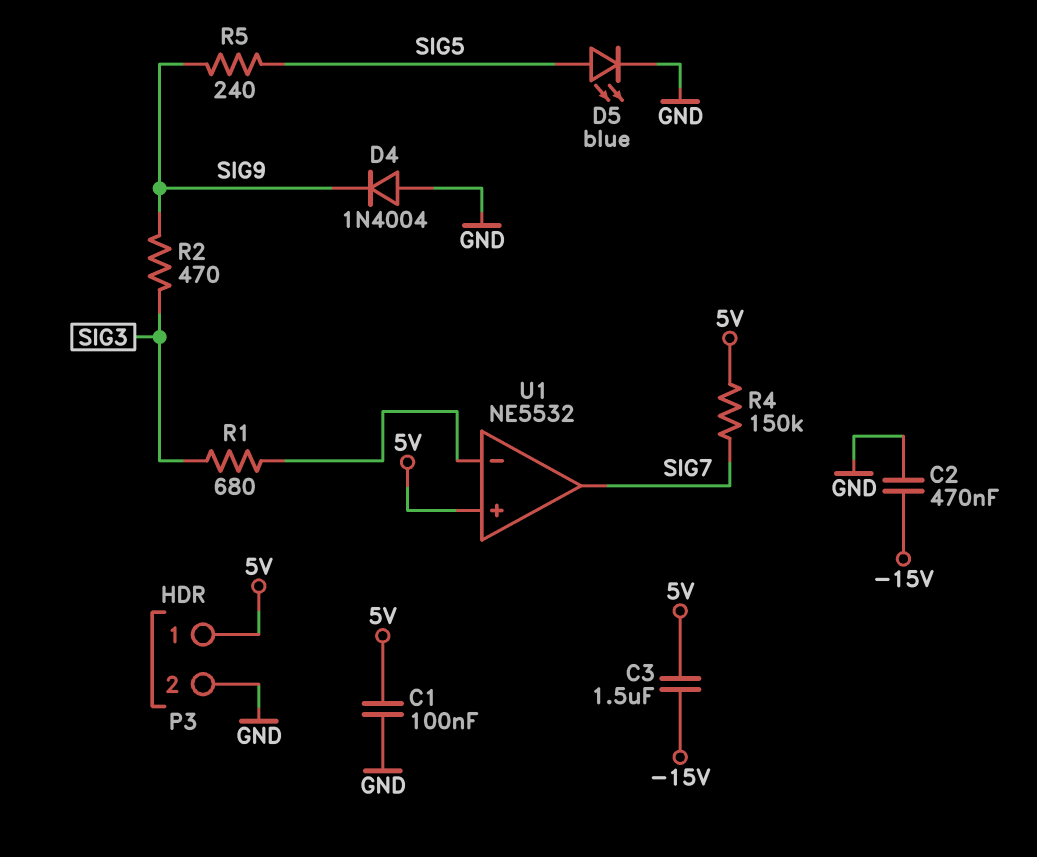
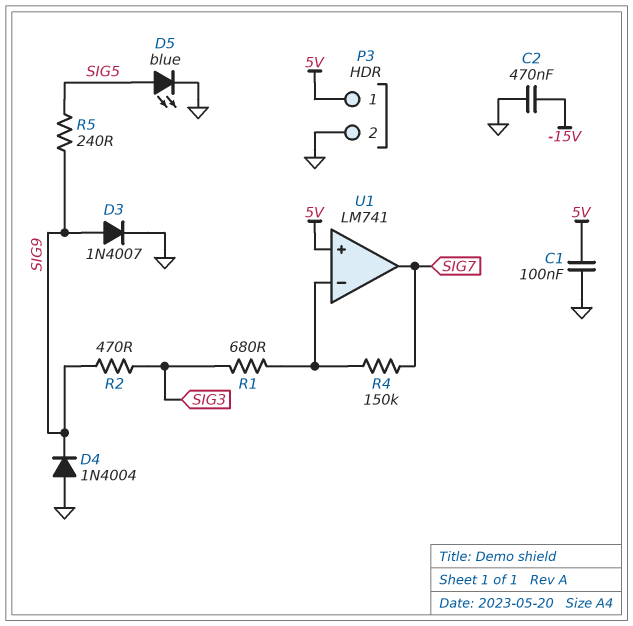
C3: 1.5uF (-15V, 5V) -> none
D3: none -> diode 1N4007 (A SIG9, K GND)
R4: 150k (5V, SIG7) -> 150k (SIG7, U1/in-)
U1: NE5532 -> LM741

